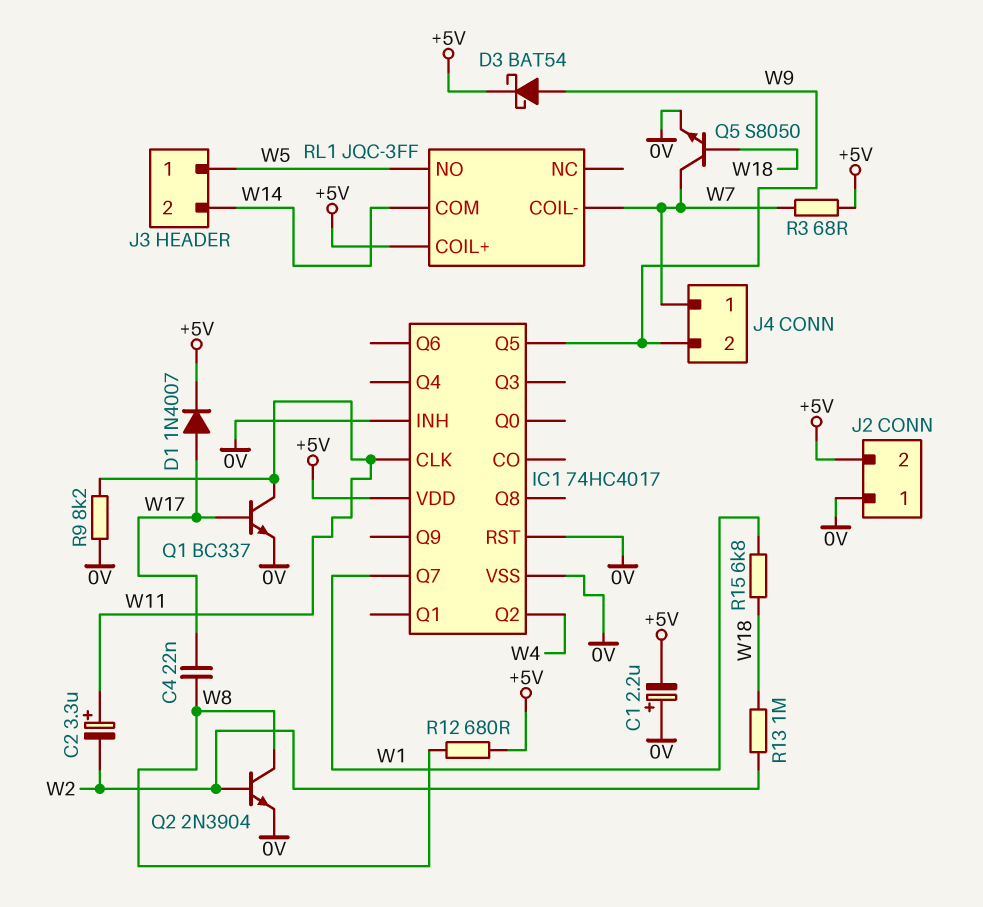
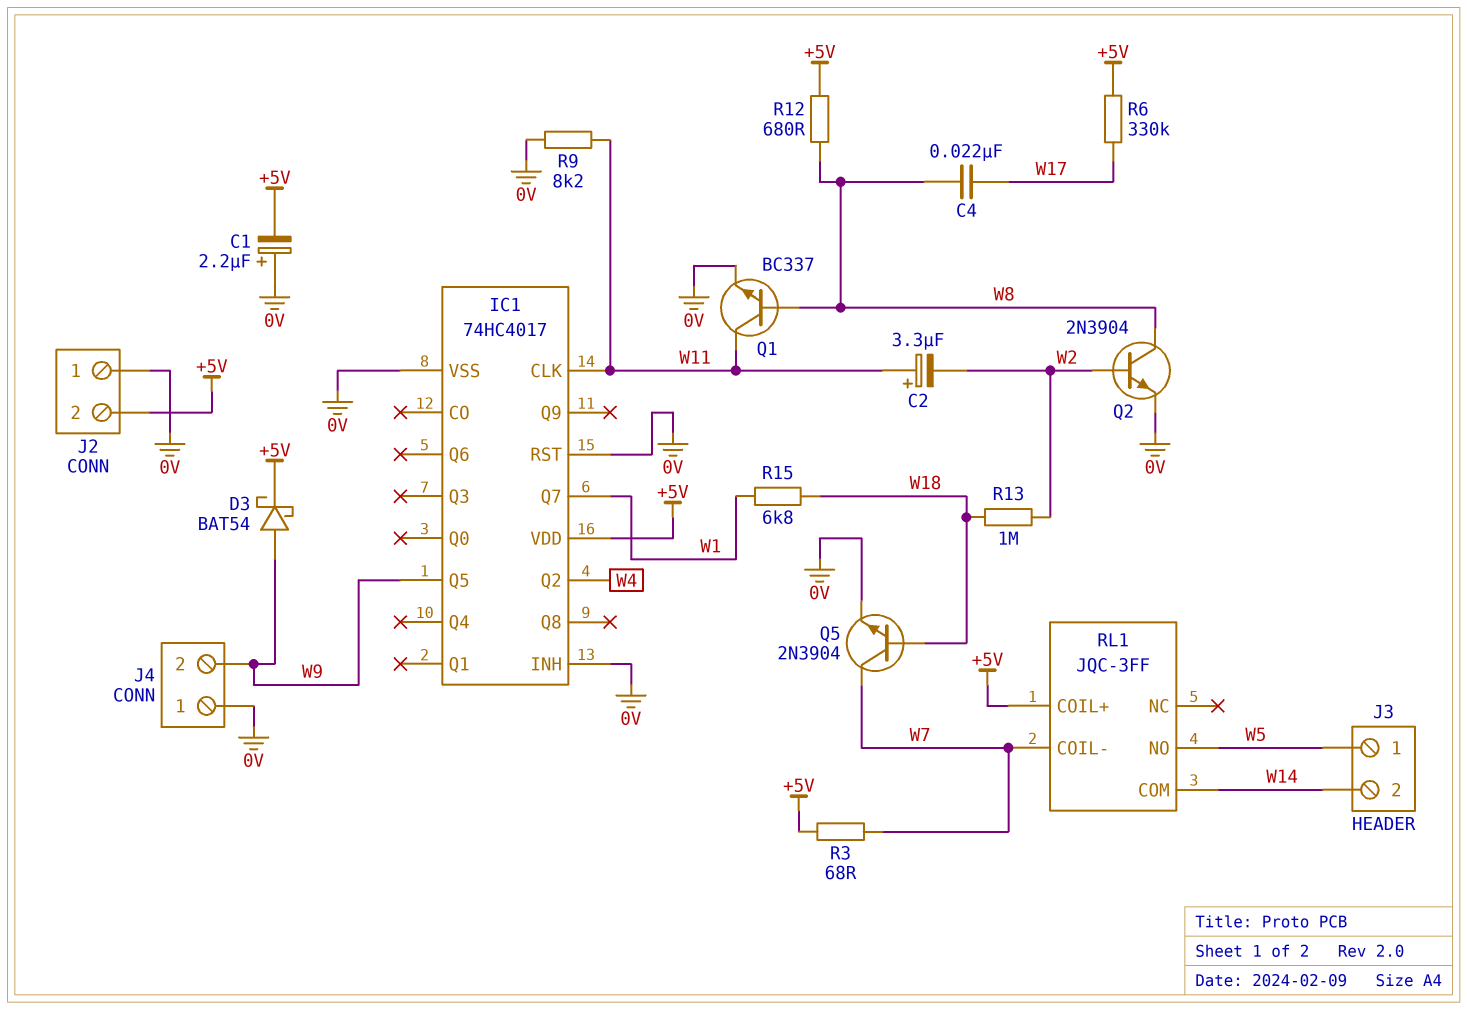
D1: diode 1N4007 (A W17, K +5V) -> none
J4 pin 1: W7 -> 0V
Q1: NPN BC337 (B W17, C W11, E 0V) -> NPN BC337 (B W8, C W11, E 0V)
Q5: NPN S8050 (B W18, C W7, E 0V) -> NPN 2N3904 (B W18, C W7, E 0V)
R6: none -> 330k (+5V, W17)

